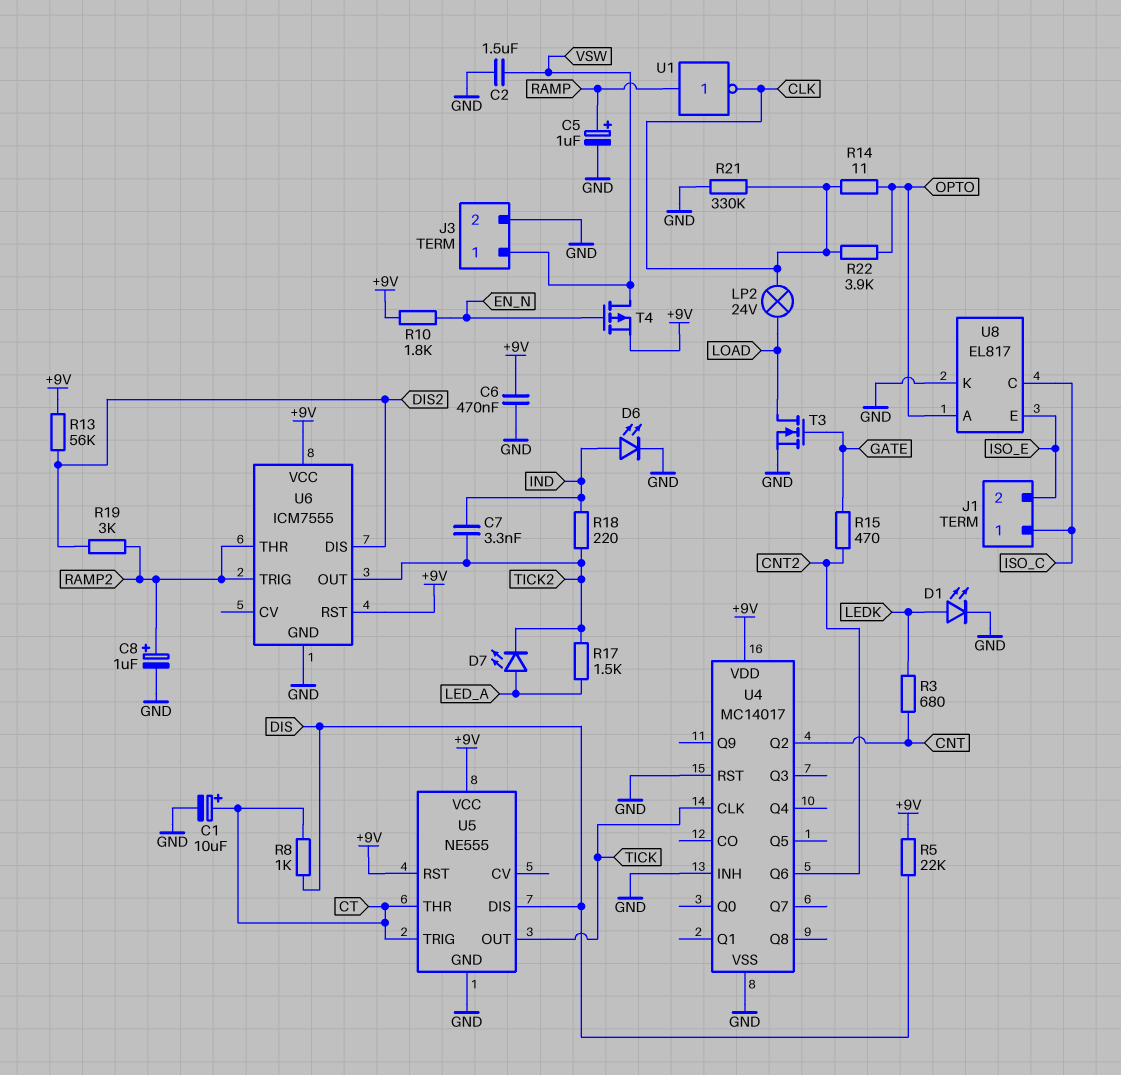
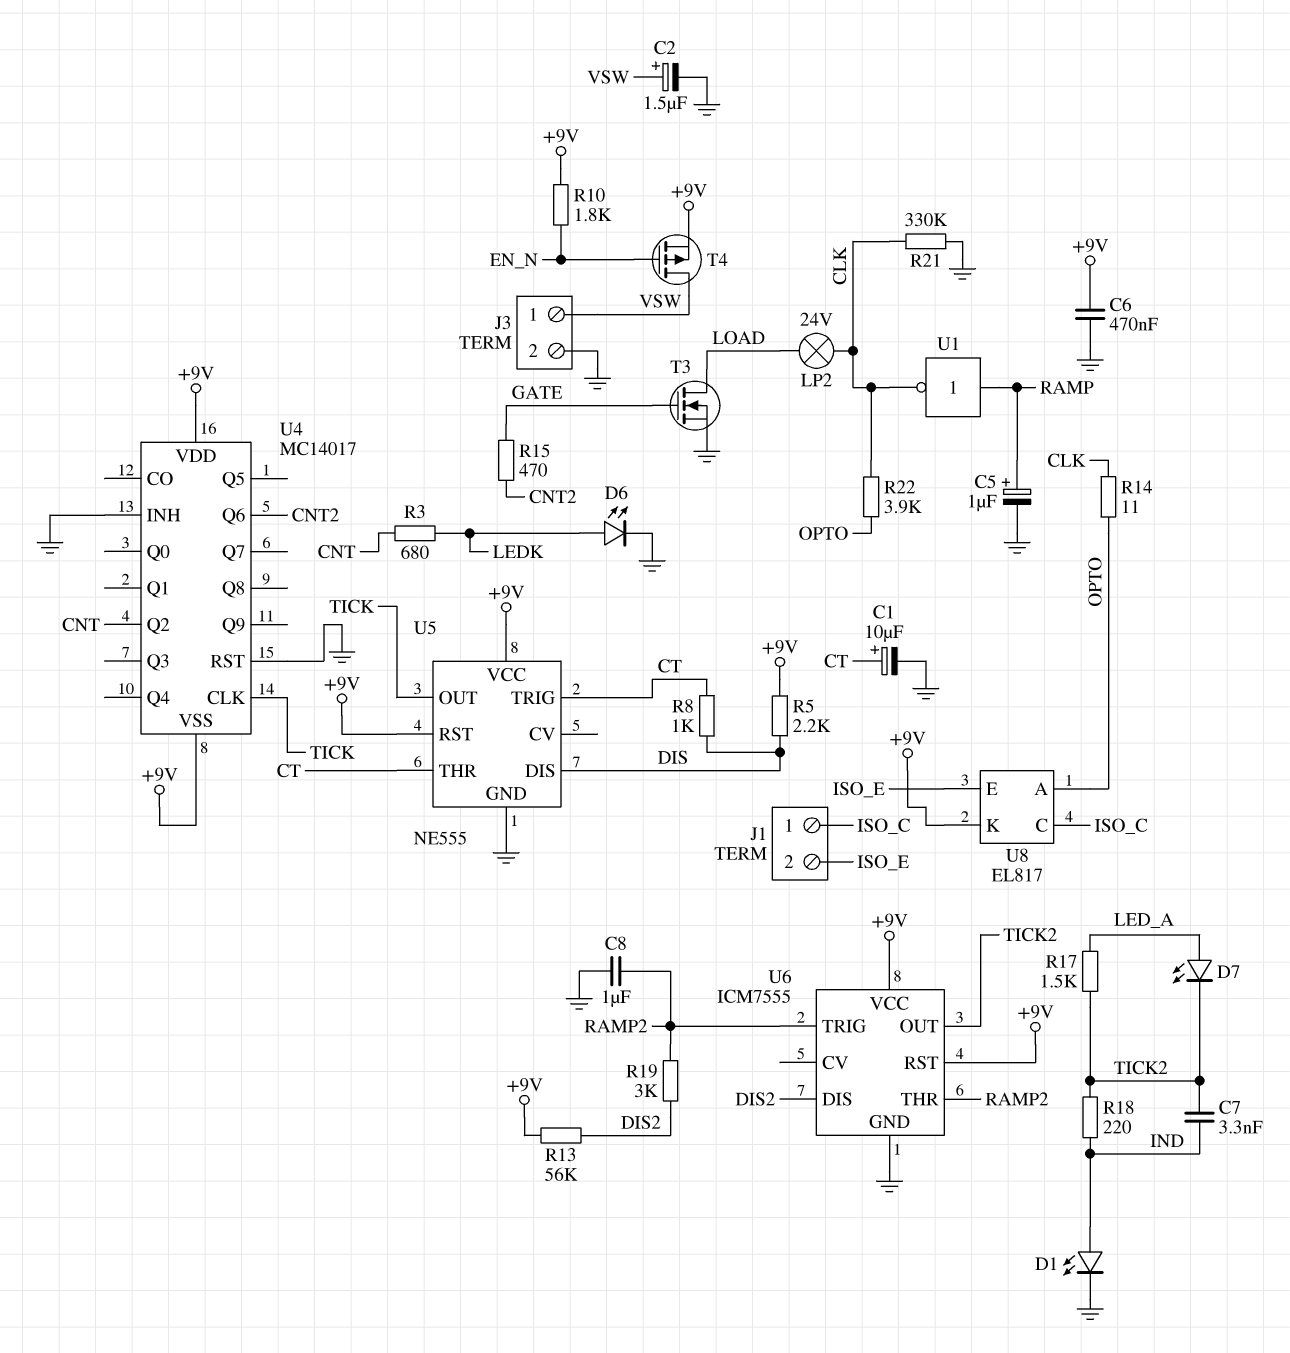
C2: 1.5uF (GND, VSW) -> 1.5uF (plus VSW, minus GND)
C8: 1uF (plus RAMP2, minus GND) -> 1uF (GND, RAMP2)
D1: LED (A LEDK, K GND) -> LED (A IND, K GND)
D6: LED (A IND, K GND) -> LED (A LEDK, K GND)
R5: 22k (+9V, DIS) -> 2.2k (+9V, DIS)
U4 pin VSS: GND -> +9V
U8 pin K: GND -> +9V

